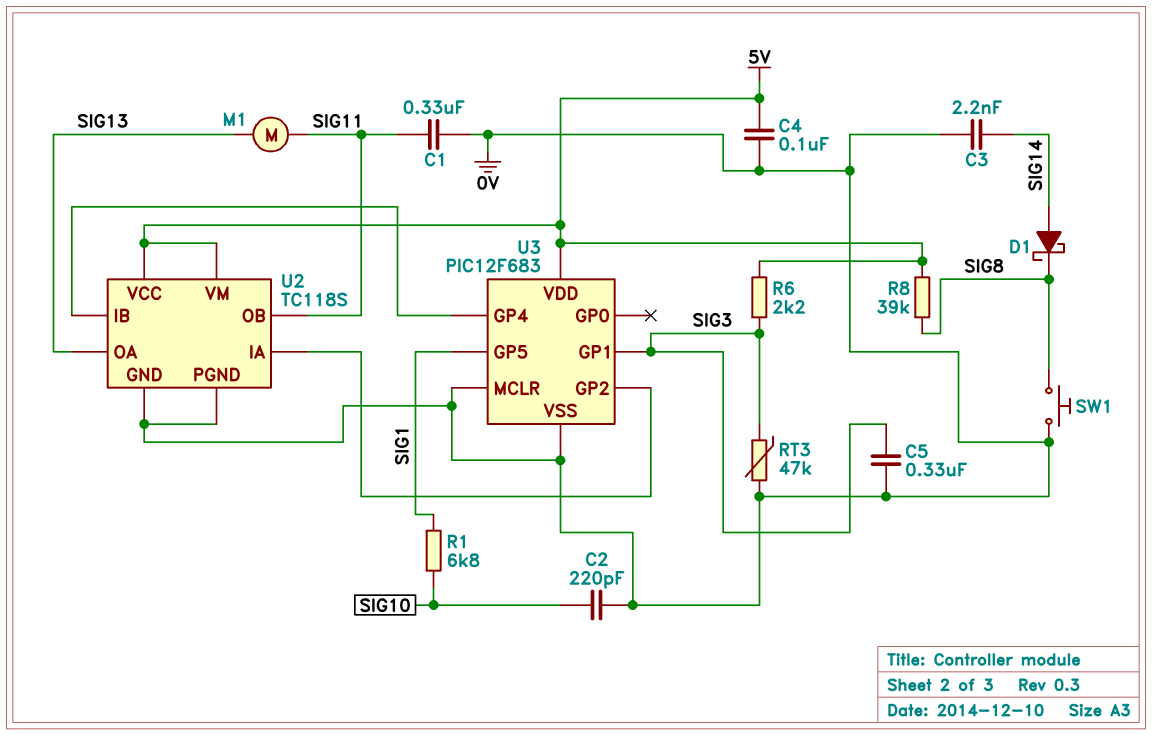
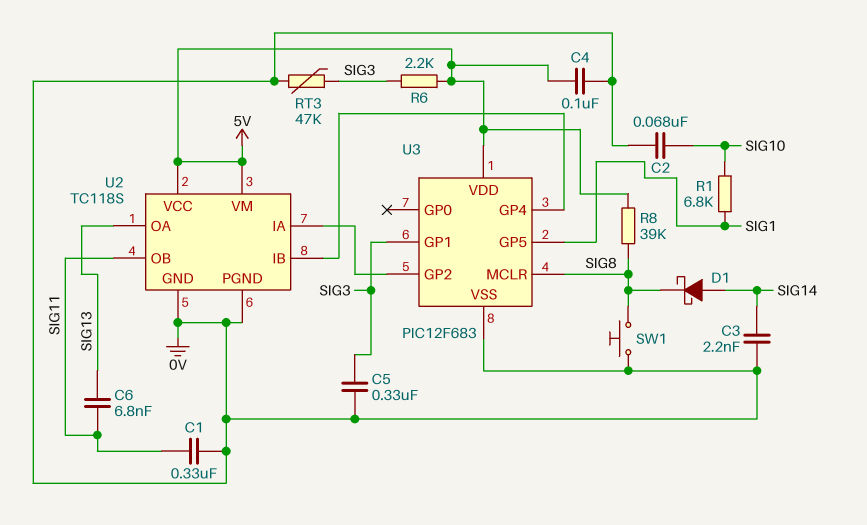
C2: 220pF (0V, SIG10) -> 68nF (0V, SIG10)
C6: none -> 6.8nF (SIG11, SIG13)
M1: motor (SIG11, SIG13) -> none
U3 pin MCLR: 0V -> SIG8

